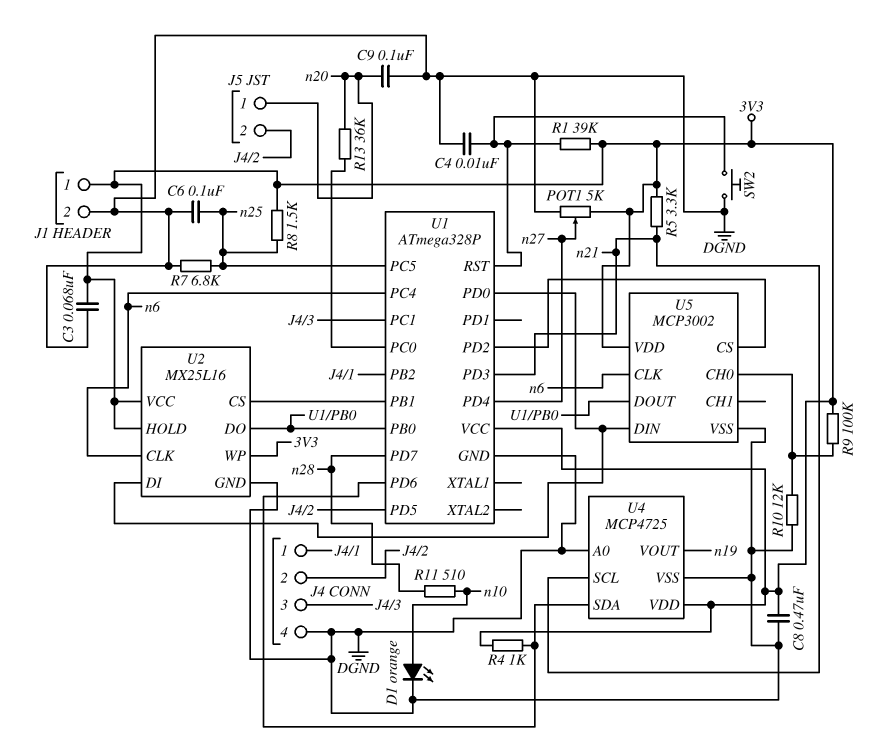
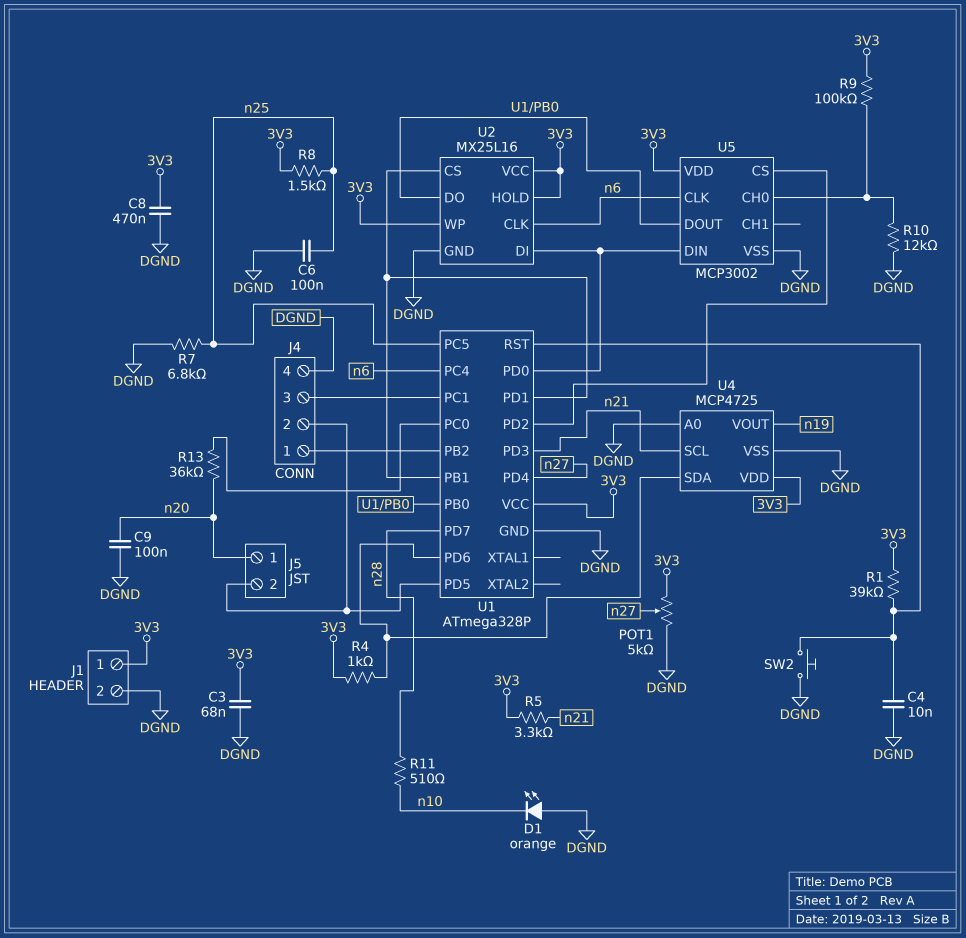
D1: LED orange (A n10, K DGND) -> LED orange (A DGND, K n10)
U1 pin PD1: none -> U1/PB1

